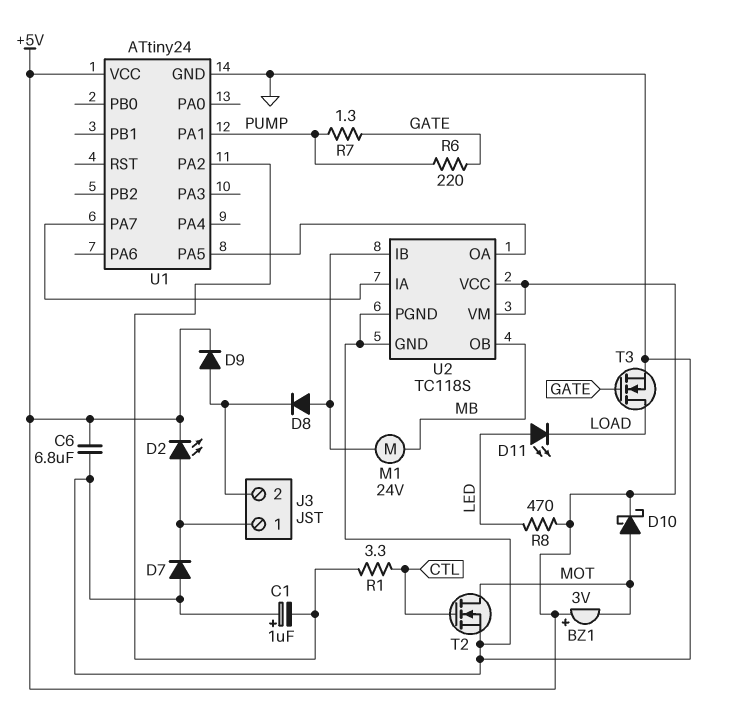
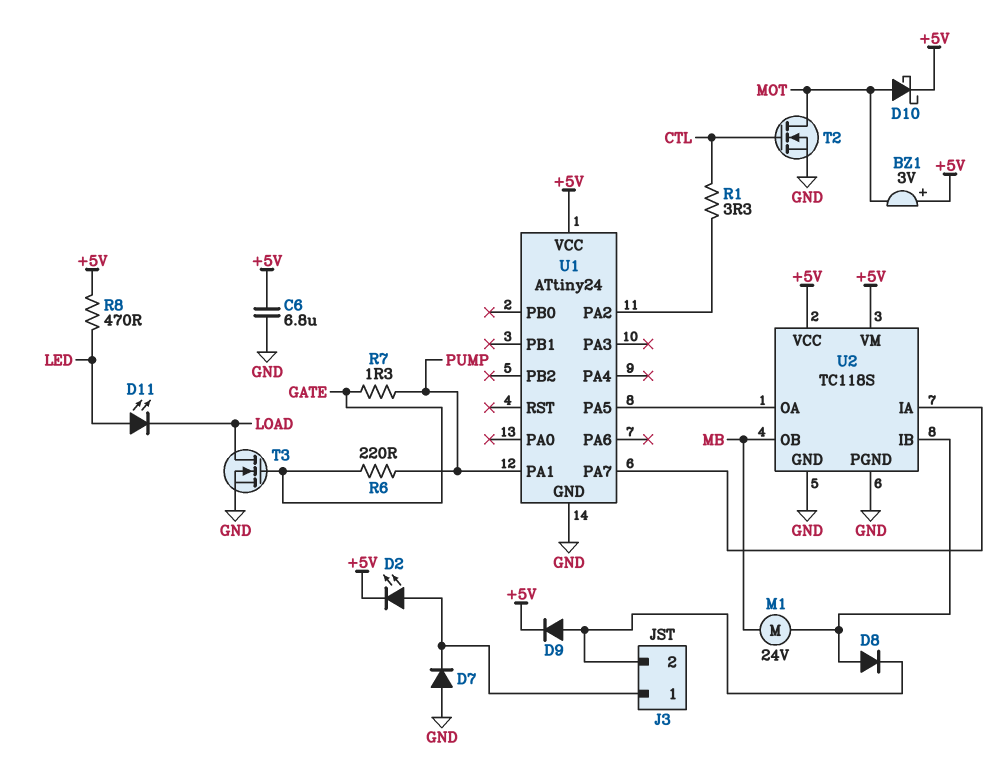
C1: 1uF (plus GND, minus U1/PA2) -> none

